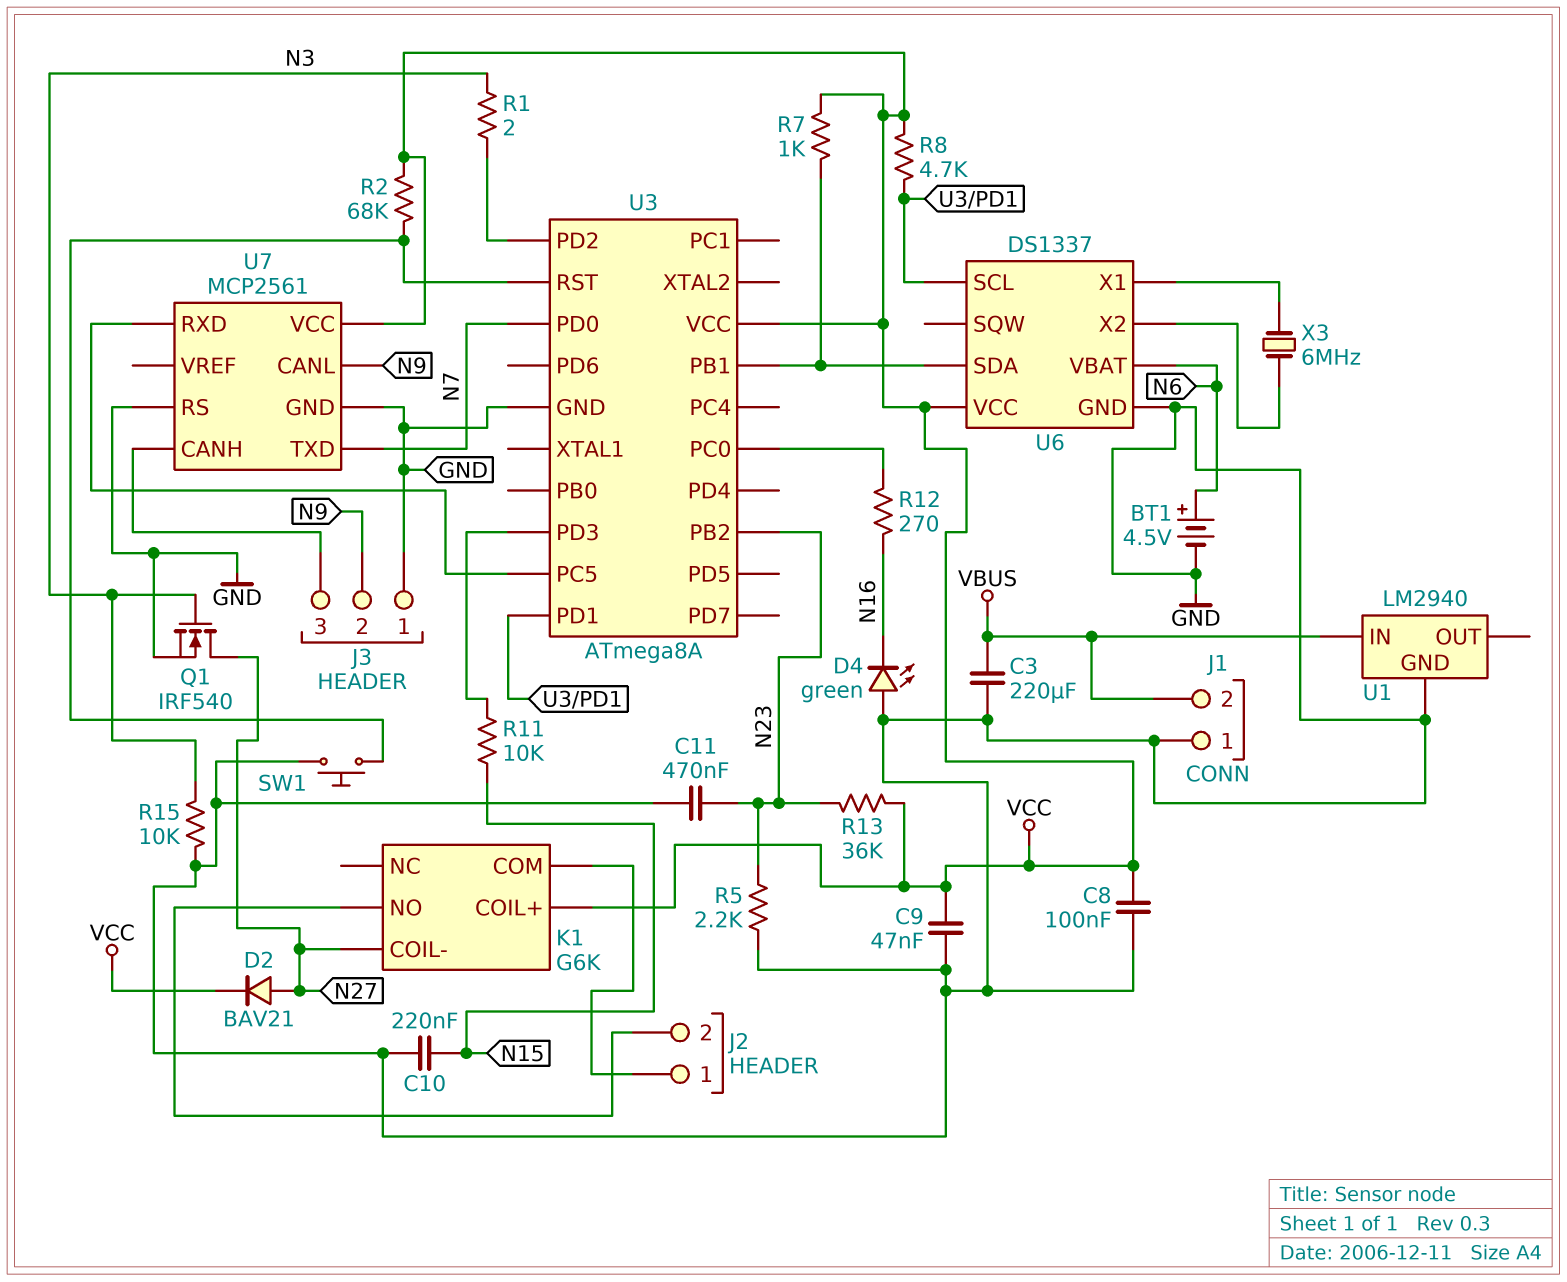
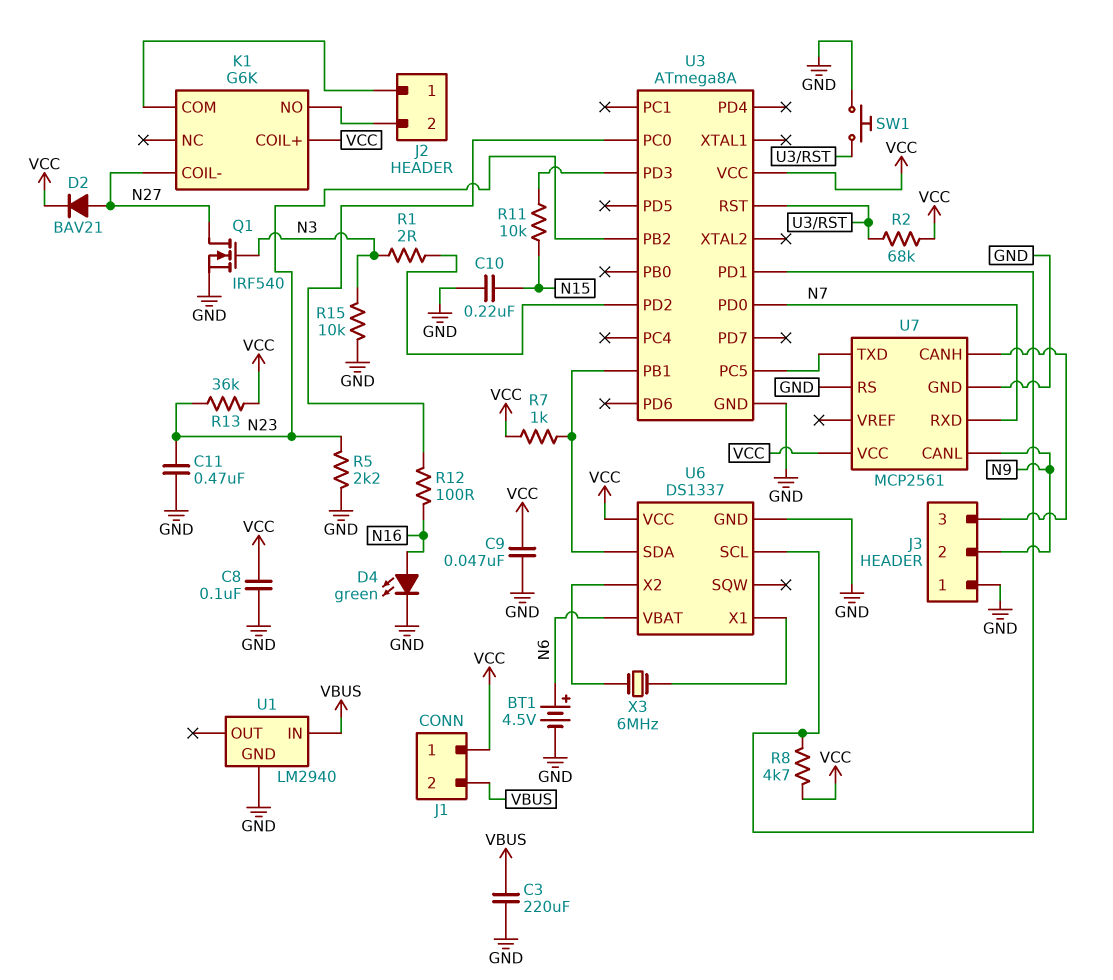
D4: LED green (A GND, K N16) -> LED green (A N16, K GND)
J1 pin 1: GND -> VCC
R12: 270 (N16, U3/PC0) -> 100 (N16, U3/PC0)
U7 pin RXD: U3/PC5 -> N7
U7 pin TXD: N7 -> U3/PC5

